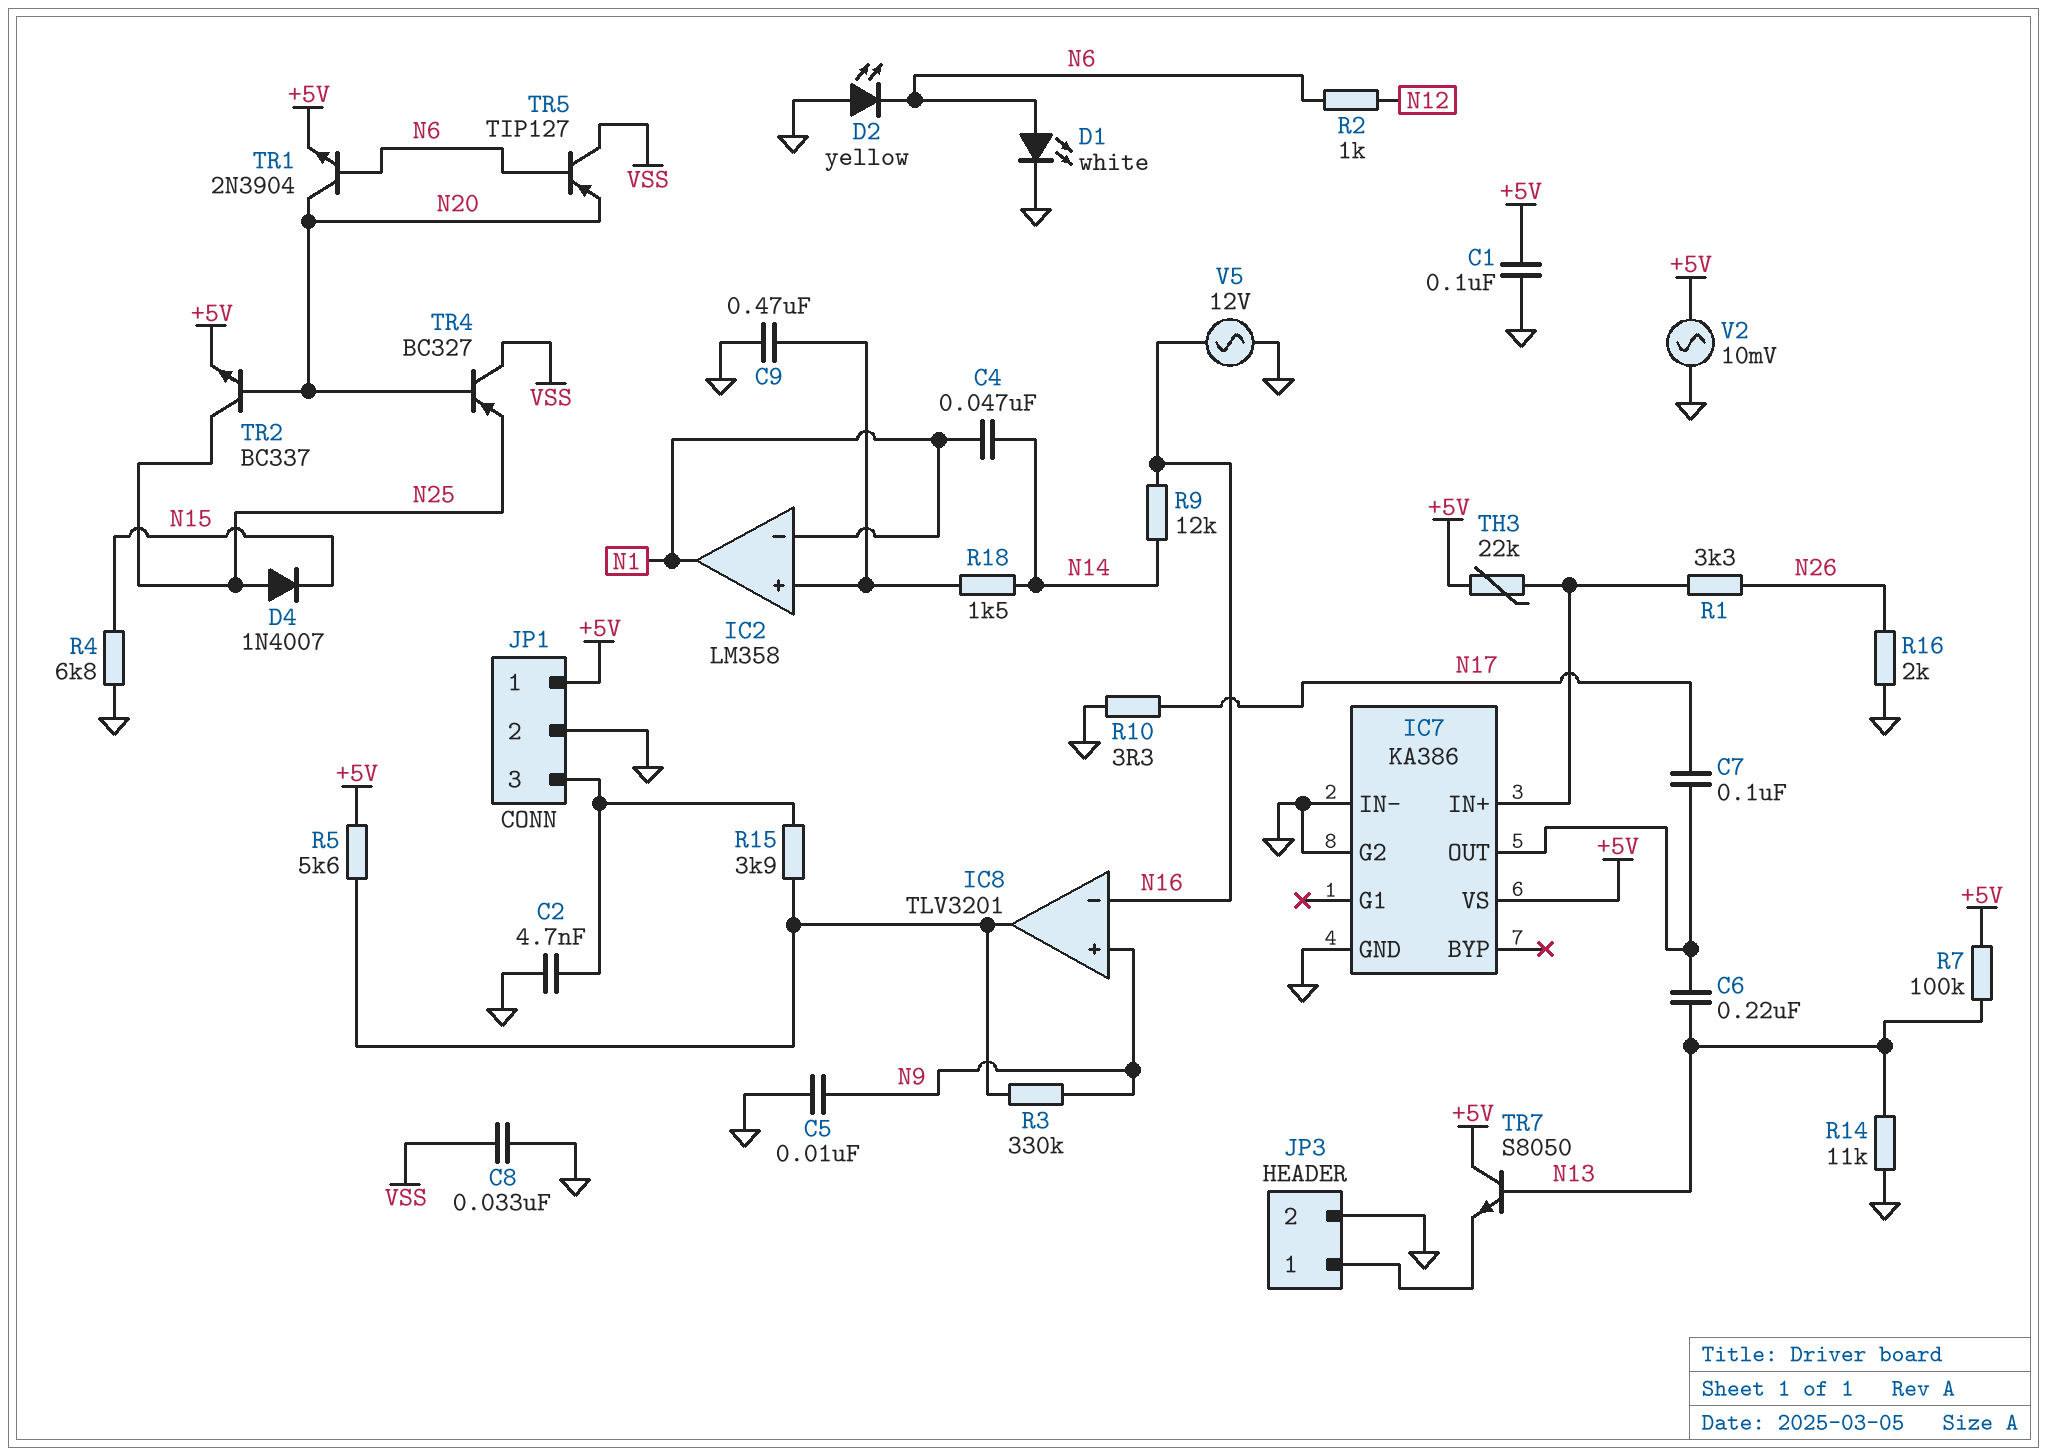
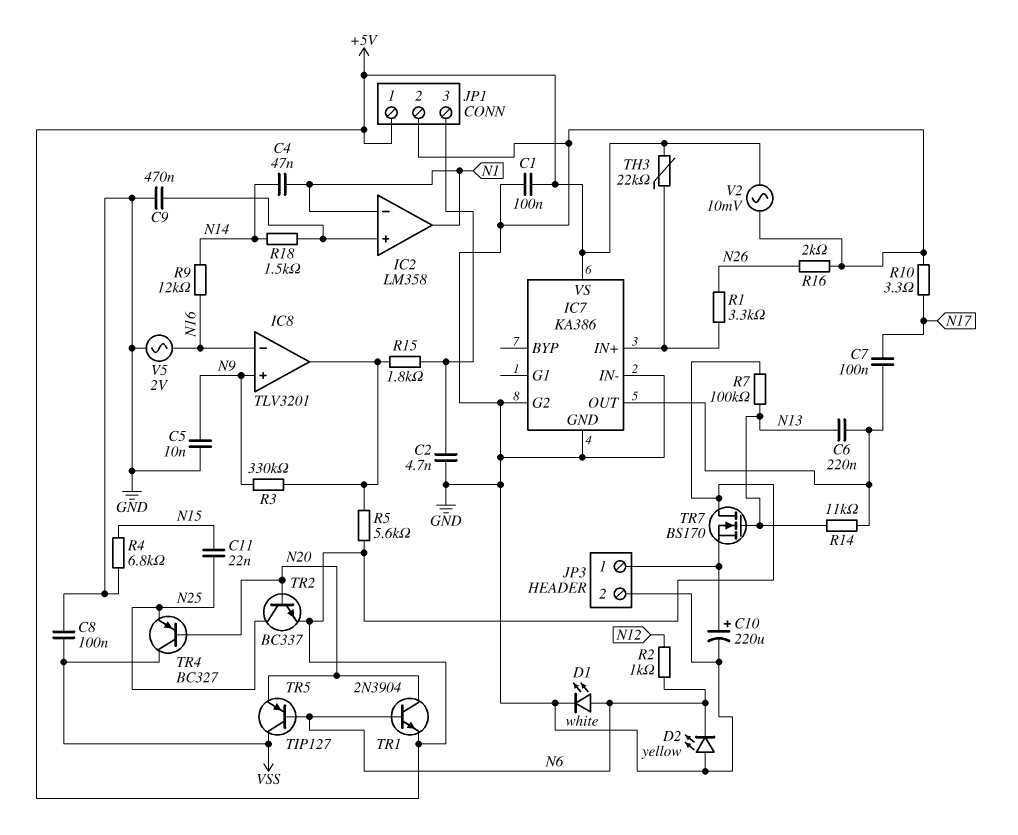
C8: 33nF (GND, VSS) -> 100nF (GND, VSS)
C10: none -> 220uF (plus JP3/1, minus GND)
C11: none -> 22nF (N15, N25)
D4: diode 1N4007 (A N25, K N15) -> none
R14: 11k (GND, N13) -> 11k (IC7/OUT, N13)
R15: 3.9k (IC8/out, JP1/3) -> 1.8k (IC8/out, JP1/3)
TR7: NPN S8050 (B N13, C +5V, E JP3/1) -> NMOS BS170 (G N13, D +5V, S JP3/1)
V5: AC 12V (GND, N16) -> AC 2V (GND, N16)

